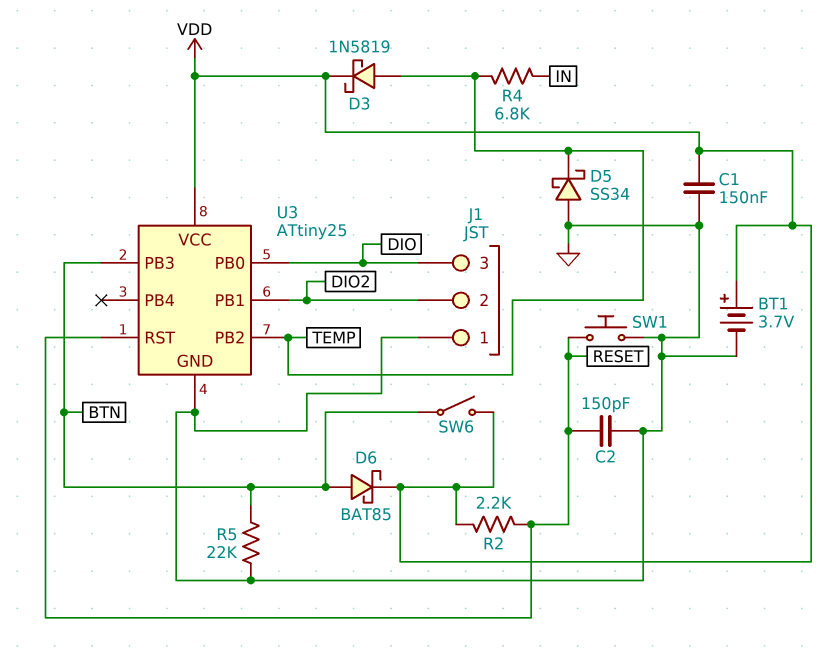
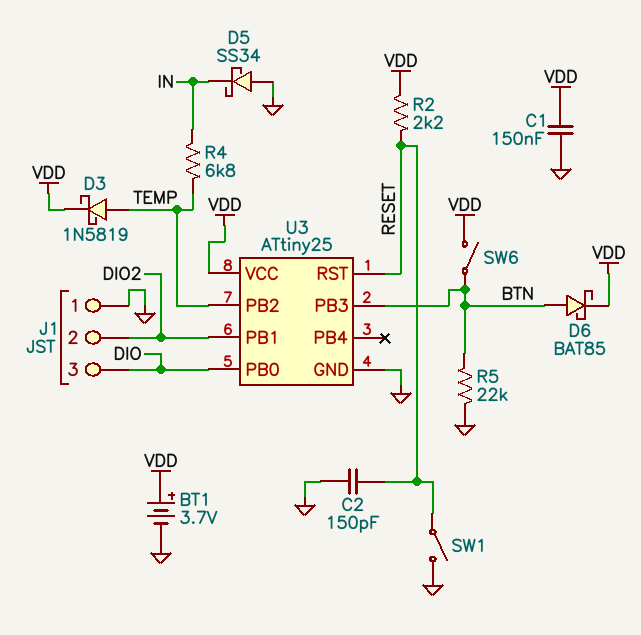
D5: schottky SS34 (A GND, K TEMP) -> schottky SS34 (A GND, K IN)
SW1: button (GND, RESET) -> switch (GND, RESET)

